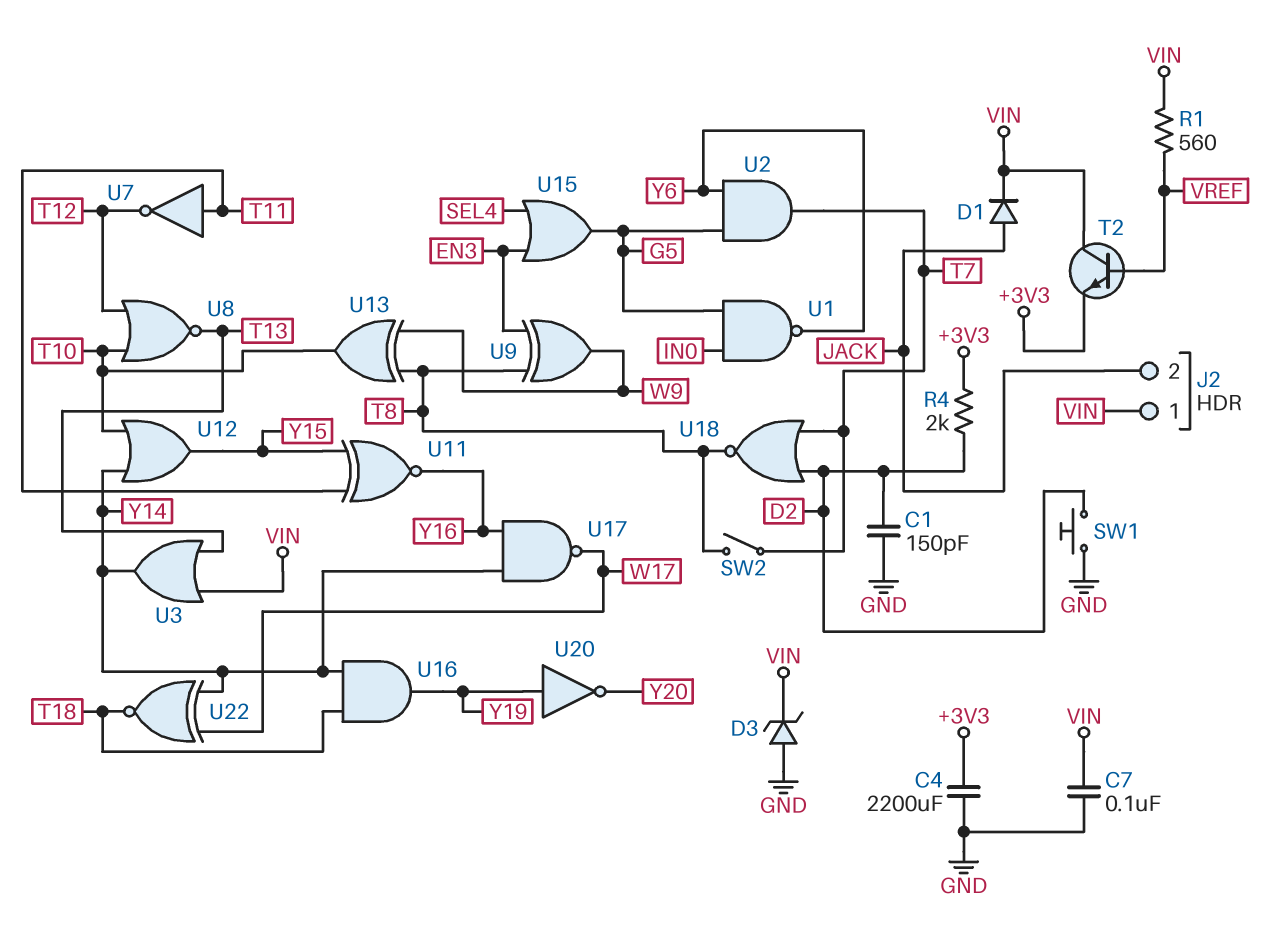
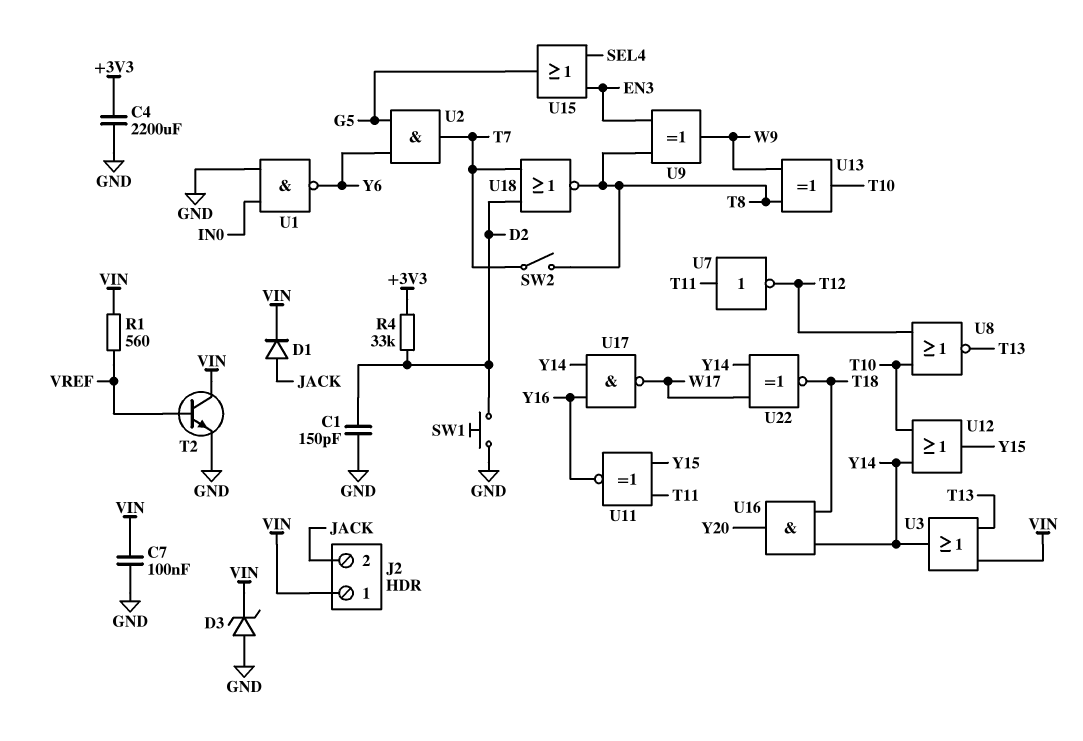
R4: 2k (+3V3, D2) -> 33k (+3V3, D2)
T2: NPN (B VREF, C VIN, E +3V3) -> NPN (B VREF, C VIN, E GND)
U1: NAND (in G5, in IN0, out Y6) -> NAND (in GND, in IN0, out Y6)
U16: AND (in T18, in Y14, out Y19) -> AND (in T18, in Y14, out Y20)
U20: NOT (in Y19, out Y20) -> none

